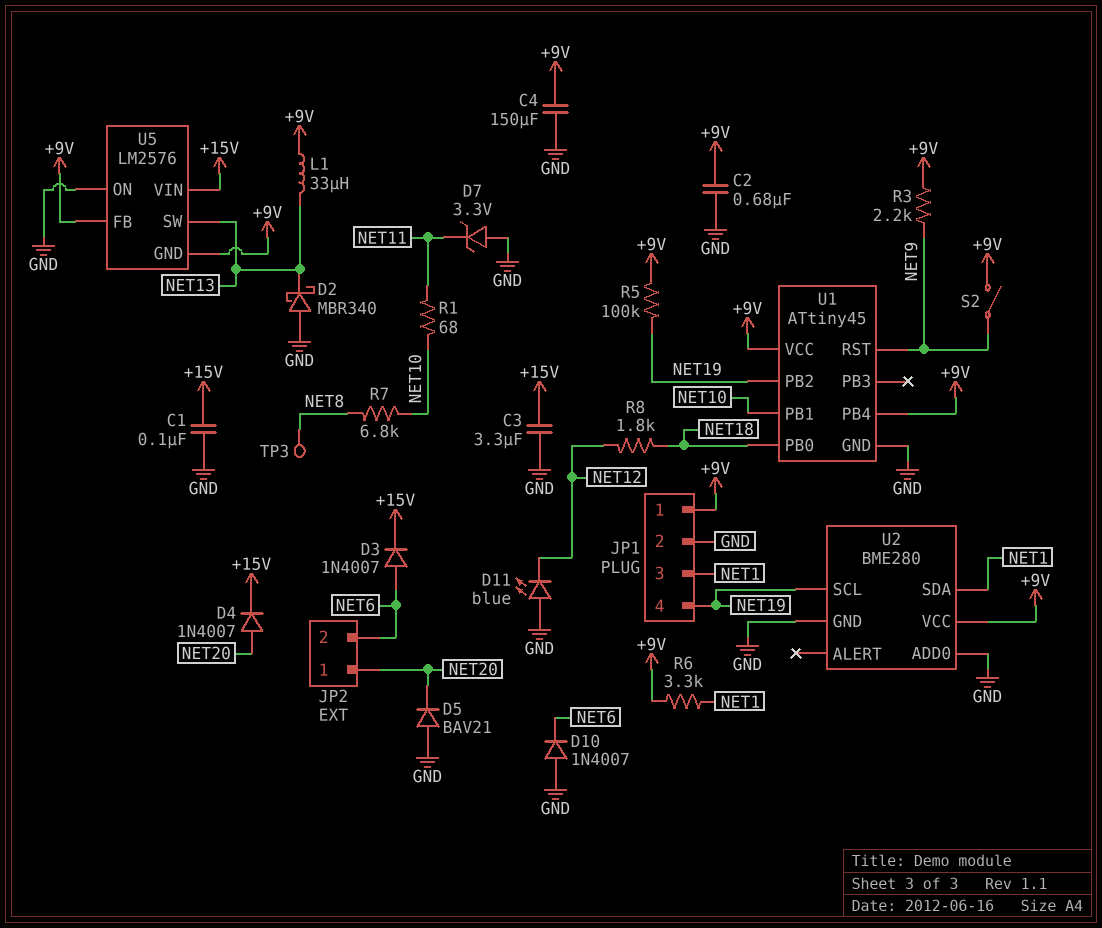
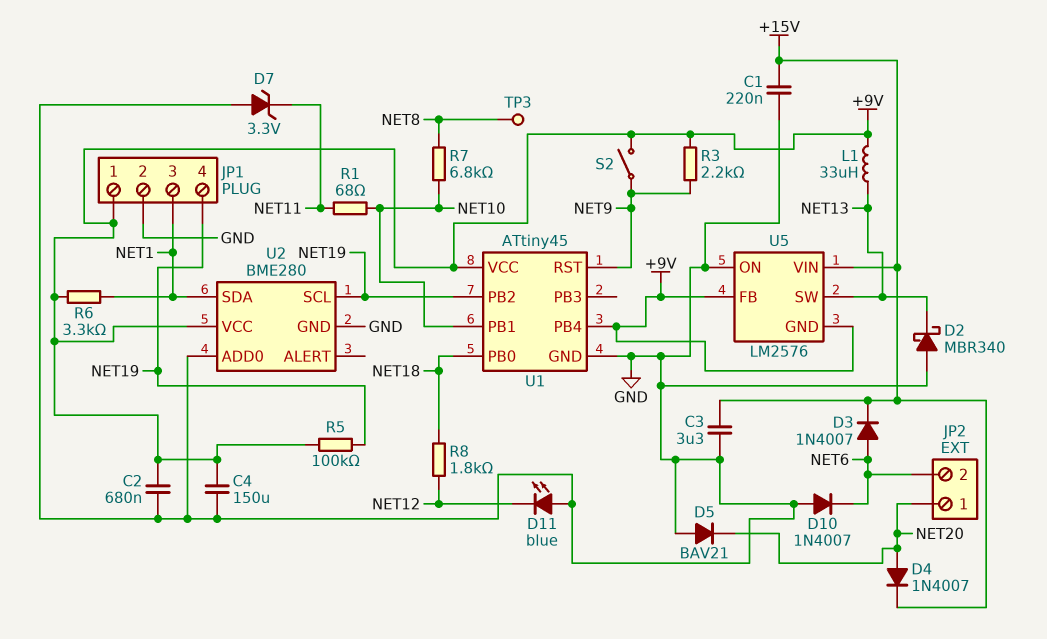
C1: 100nF (+15V, GND) -> 220nF (+15V, GND)

